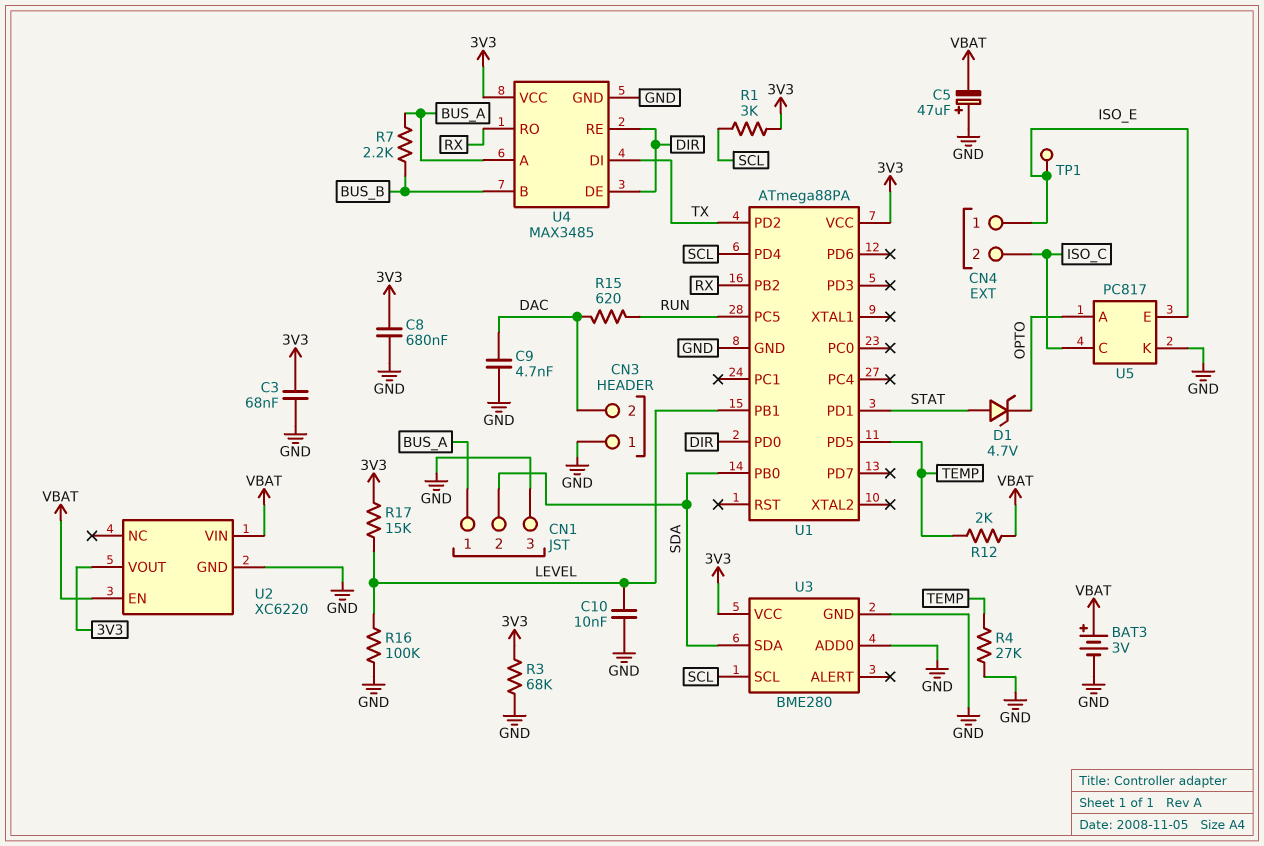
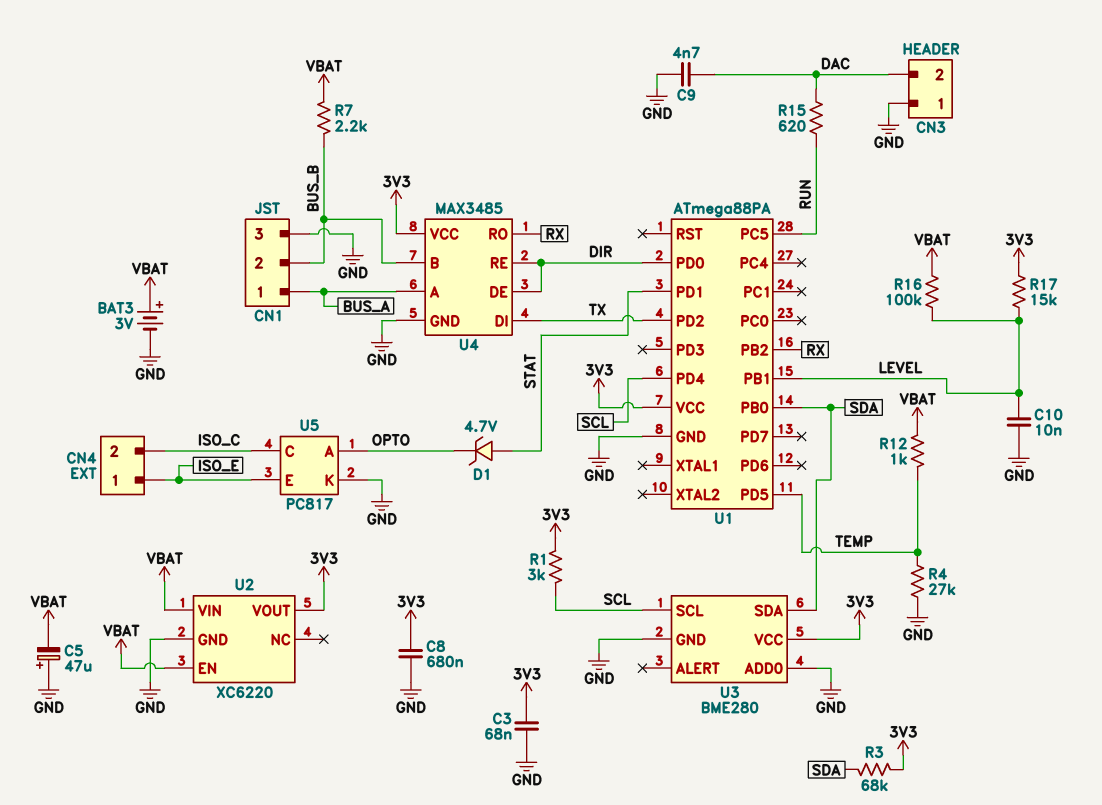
CN1 pin 2: SDA -> BUS_B
R3: 68k (3V3, GND) -> 68k (3V3, SDA)
R7: 2.2k (BUS_A, BUS_B) -> 2.2k (BUS_B, VBAT)
R12: 2k (TEMP, VBAT) -> 1k (TEMP, VBAT)
R16: 100k (GND, LEVEL) -> 100k (LEVEL, VBAT)
TP1: test point (ISO_E) -> none

